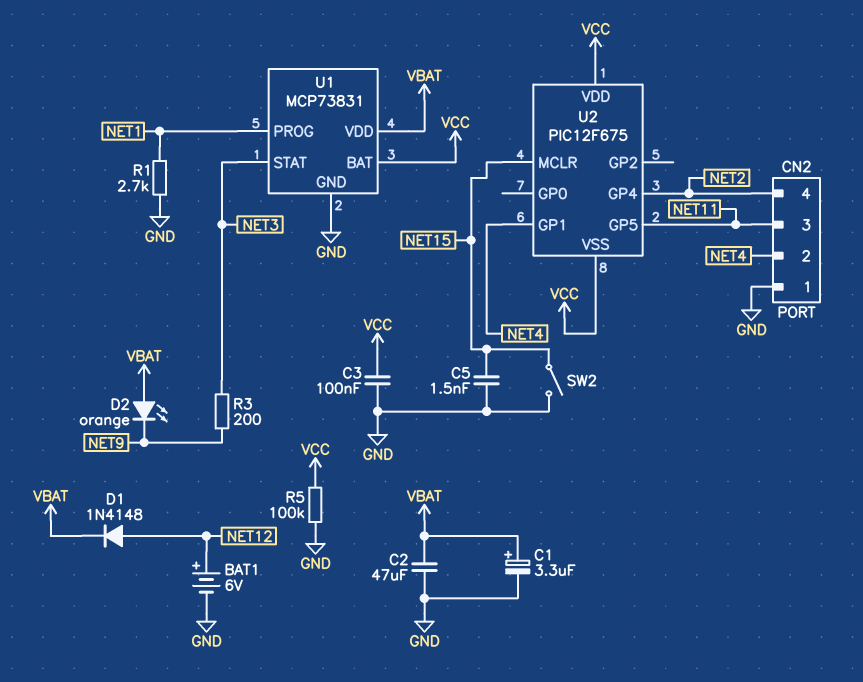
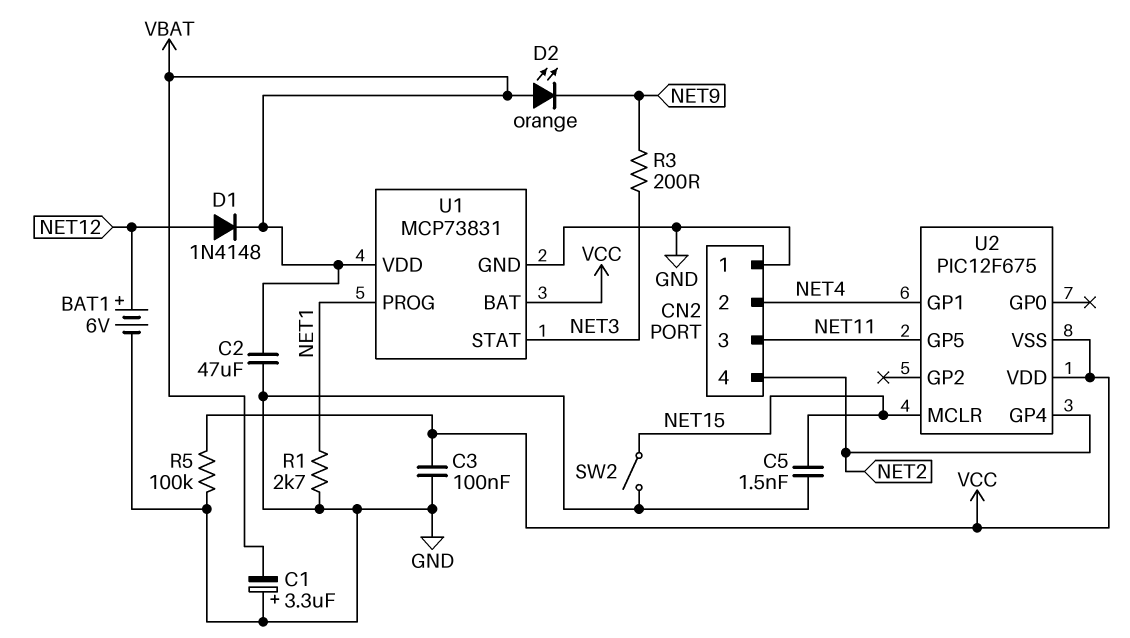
C1: 3.3uF (plus VBAT, minus GND) -> 3.3uF (plus GND, minus VBAT)

